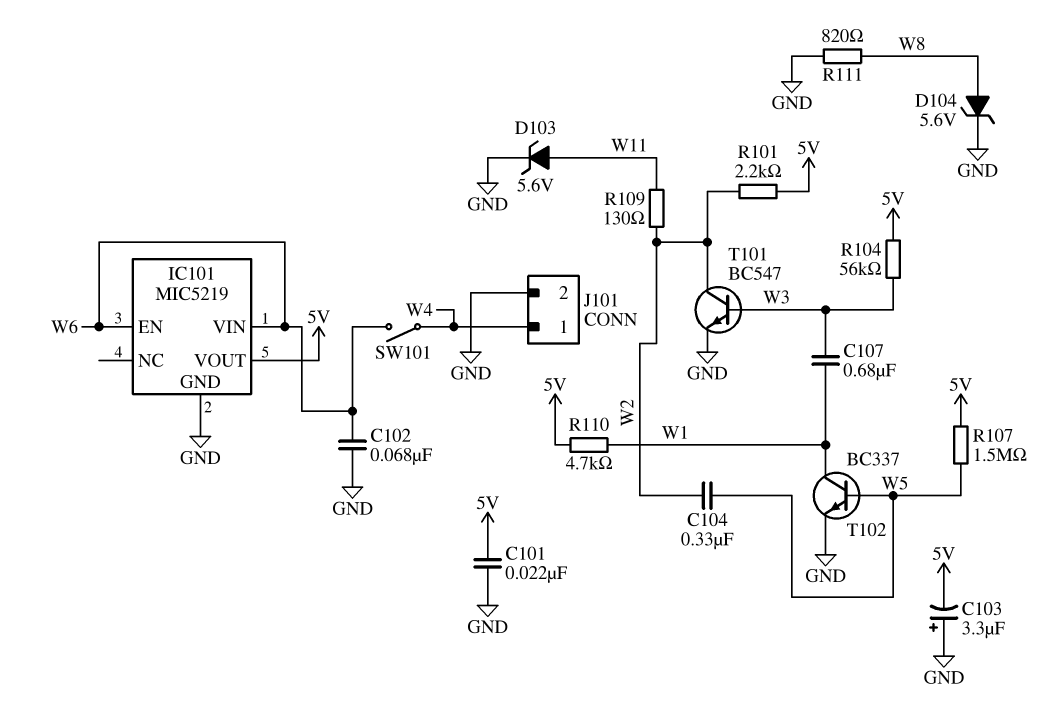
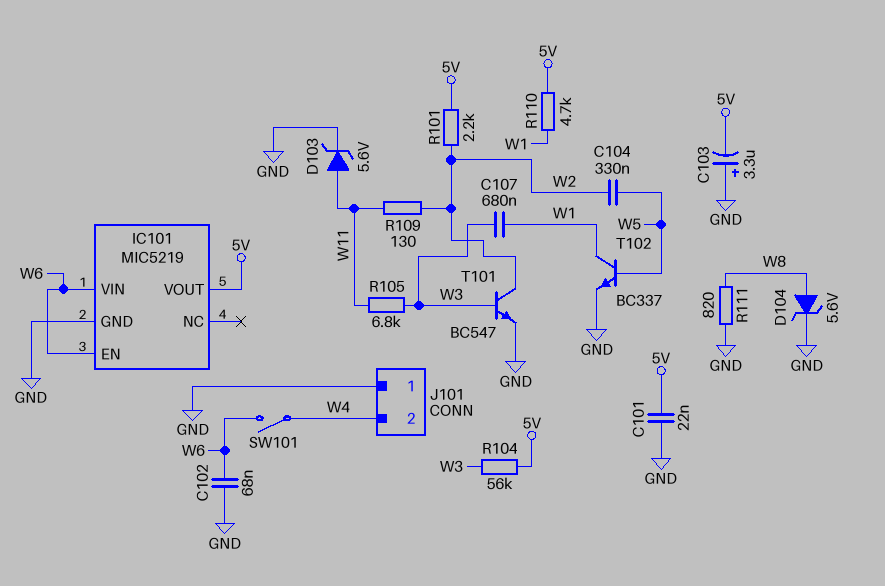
J101 pin 1: W4 -> GND
J101 pin 2: GND -> W4
R105: none -> 6.8k (W3, W11)
R107: 1.5M (5V, W5) -> none

